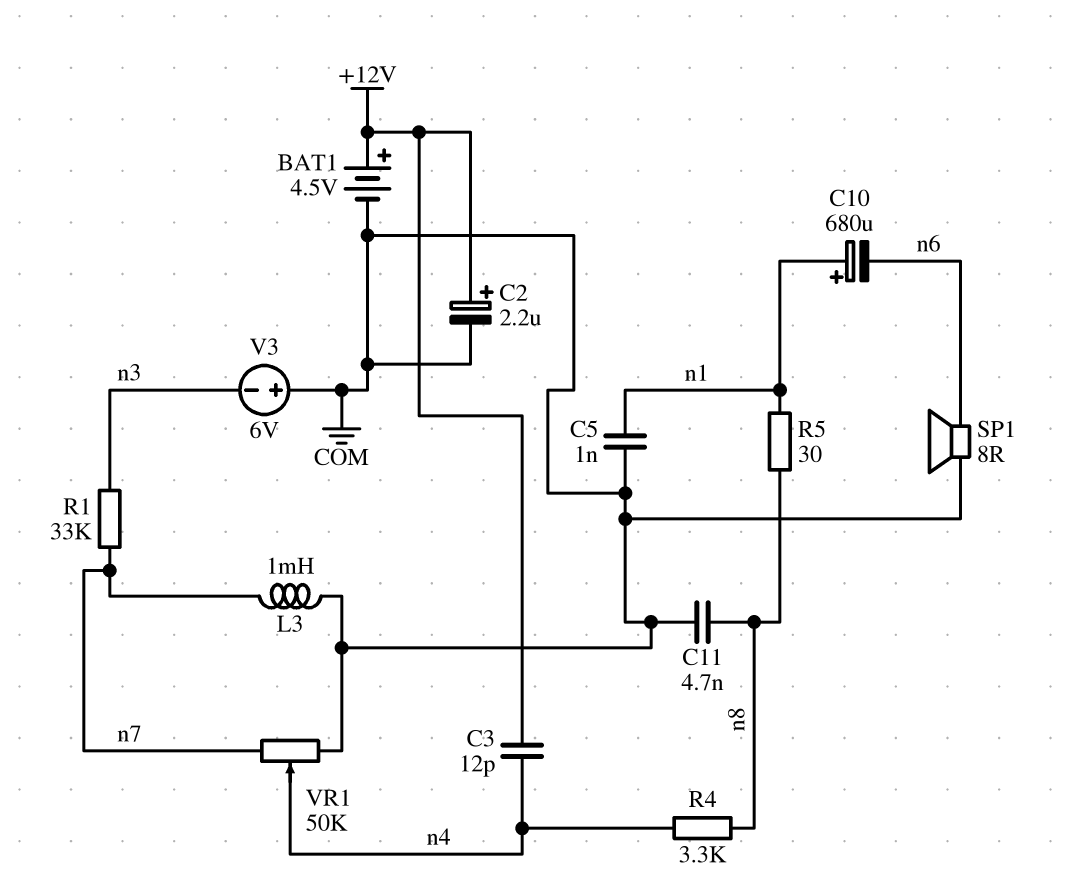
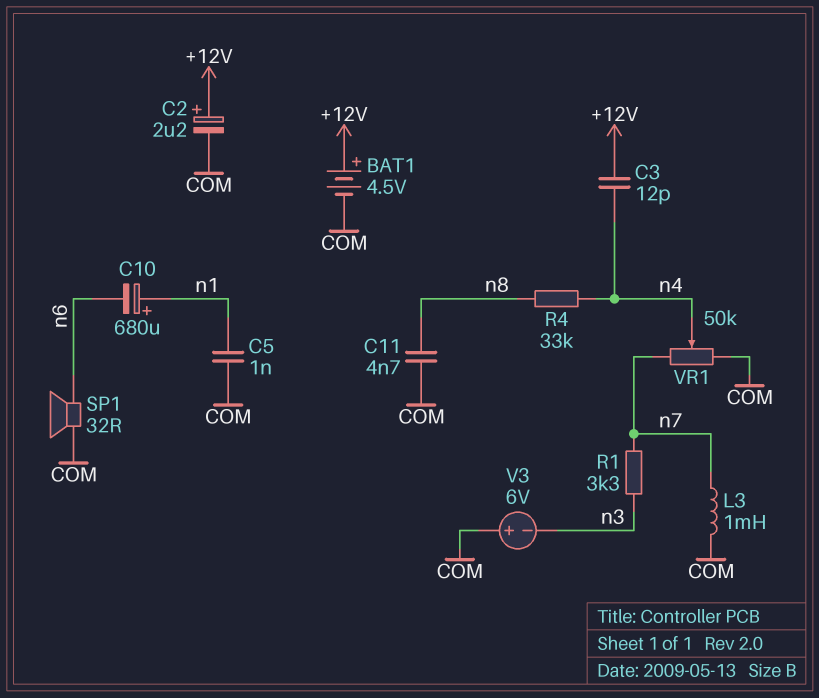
R1: 33k (n3, n7) -> 3.3k (n3, n7)
R4: 3.3k (n4, n8) -> 33k (n4, n8)
R5: 30 (n1, n8) -> none
SP1: speaker 8R (COM, n6) -> speaker 32R (COM, n6)

